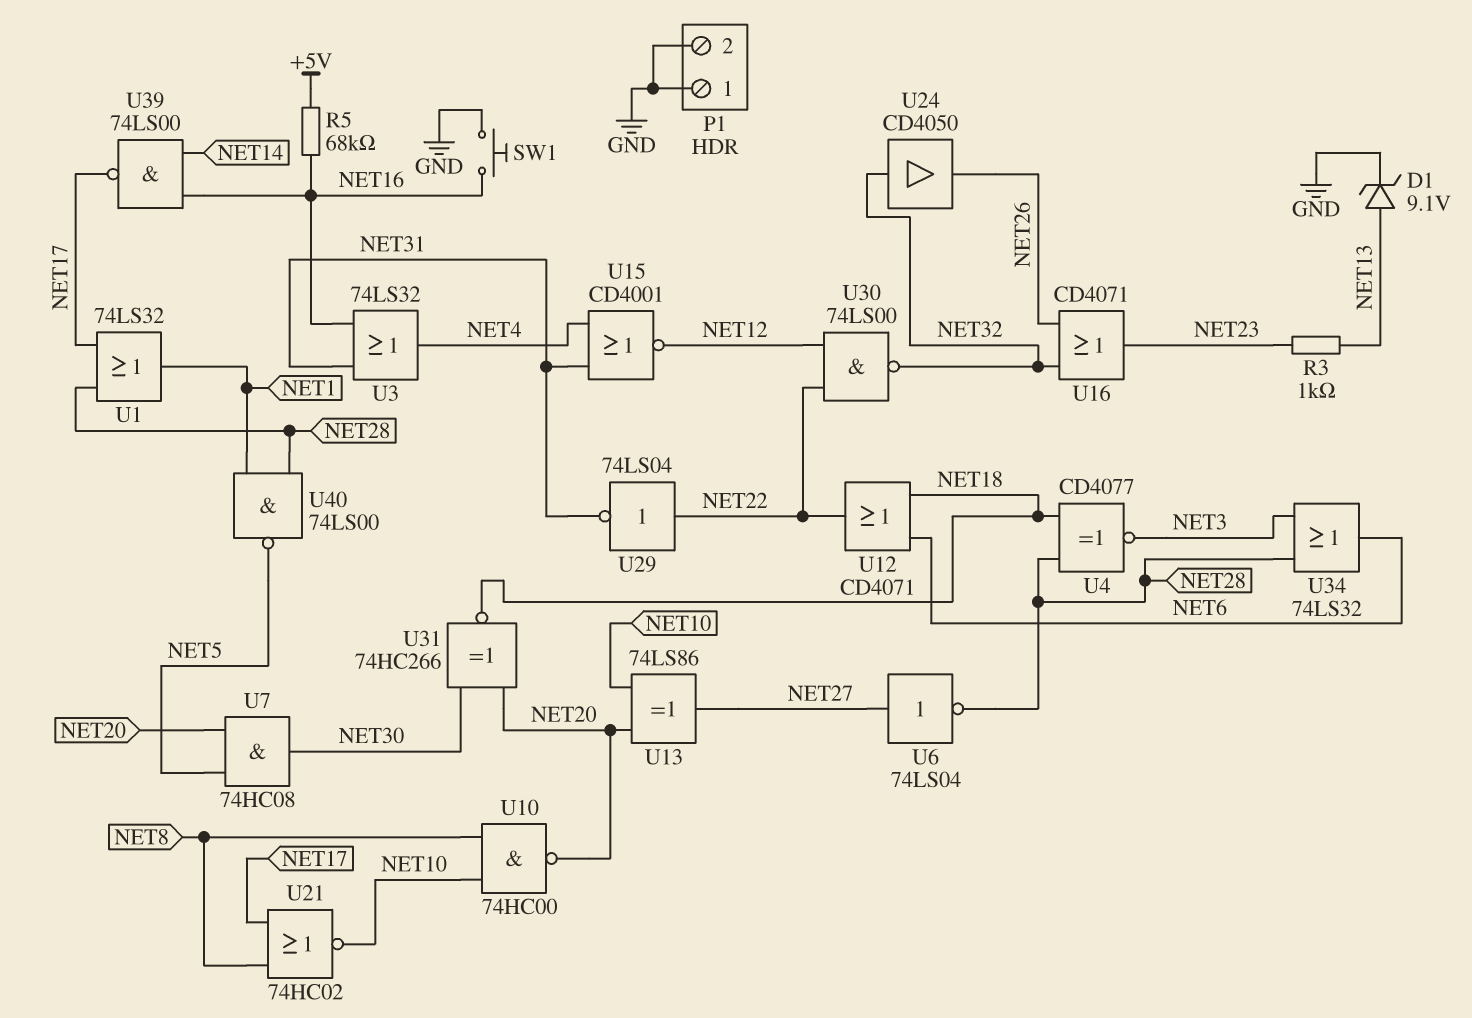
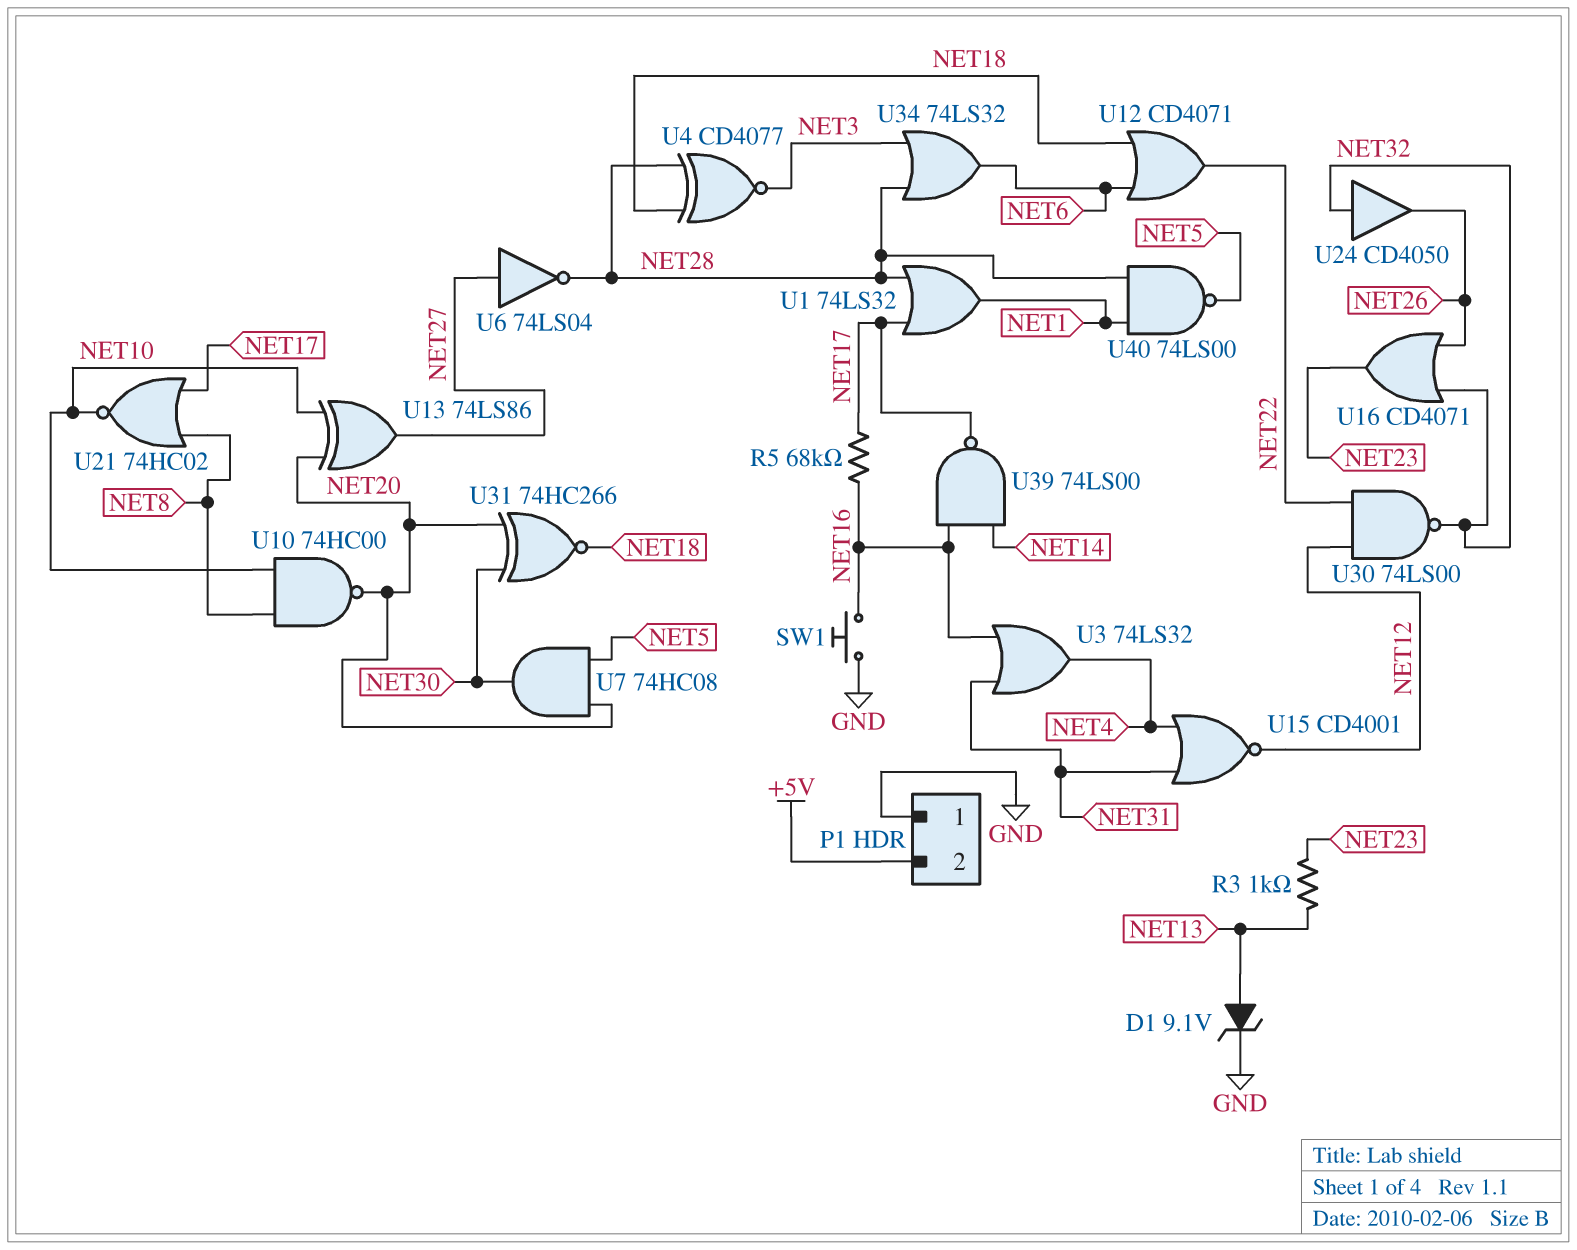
P1 pin 2: GND -> +5V
R5: 68k (+5V, NET16) -> 68k (NET16, NET17)
U29: NOT 74LS04 (in NET22, out NET31) -> none

